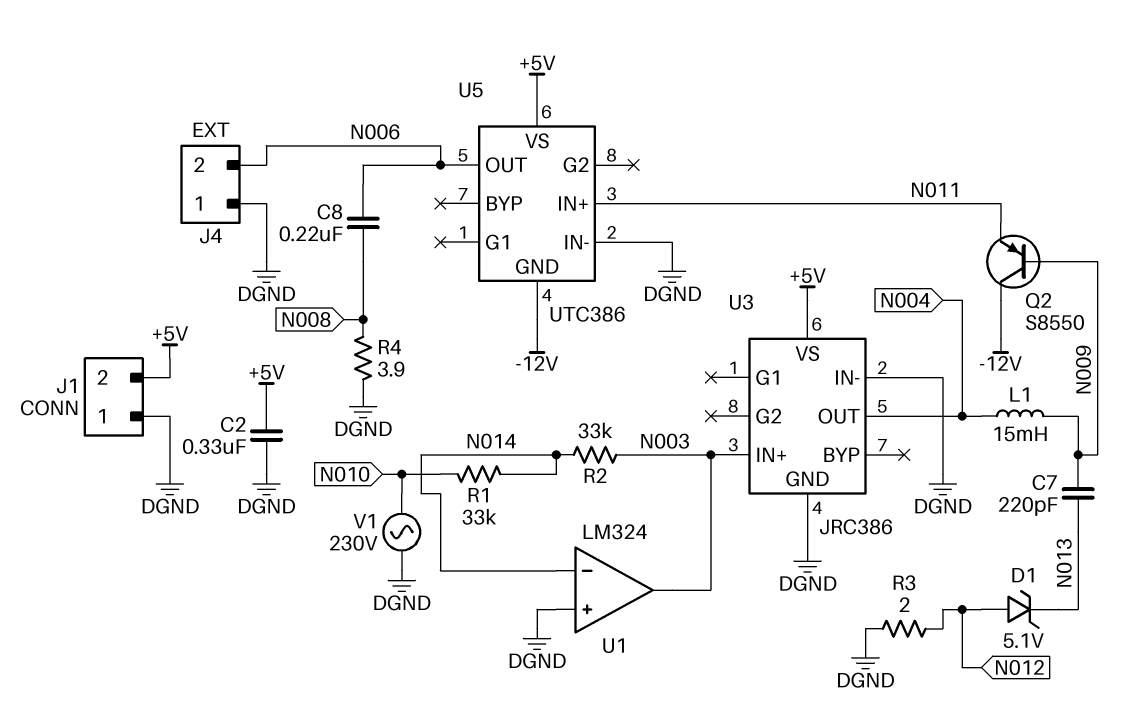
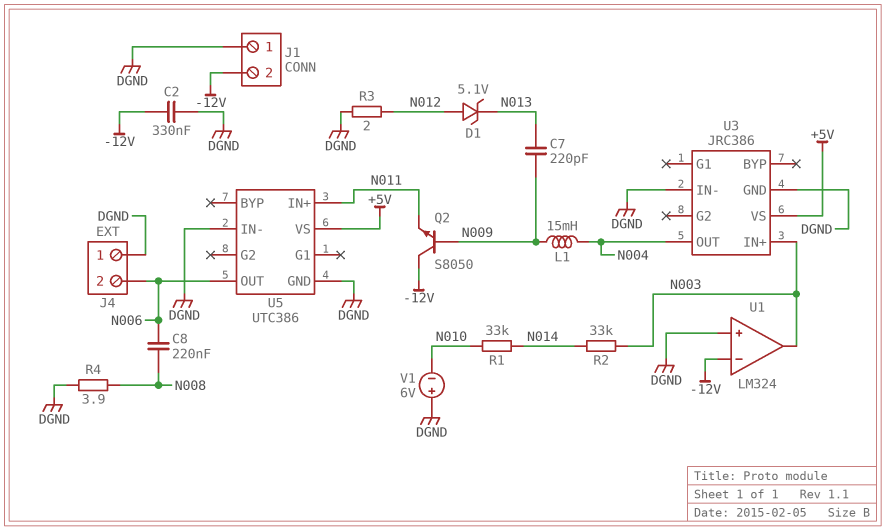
C2: 330nF (+5V, DGND) -> 330nF (-12V, DGND)
J1 pin 2: +5V -> -12V
Q2: PNP S8550 (B N009, C -12V, E N011) -> NPN S8050 (B N009, C -12V, E N011)
U1 pin in-: N014 -> -12V
U5 pin GND: -12V -> DGND
V1: AC 230V (DGND, N010) -> 6V (plus DGND, minus N010)

